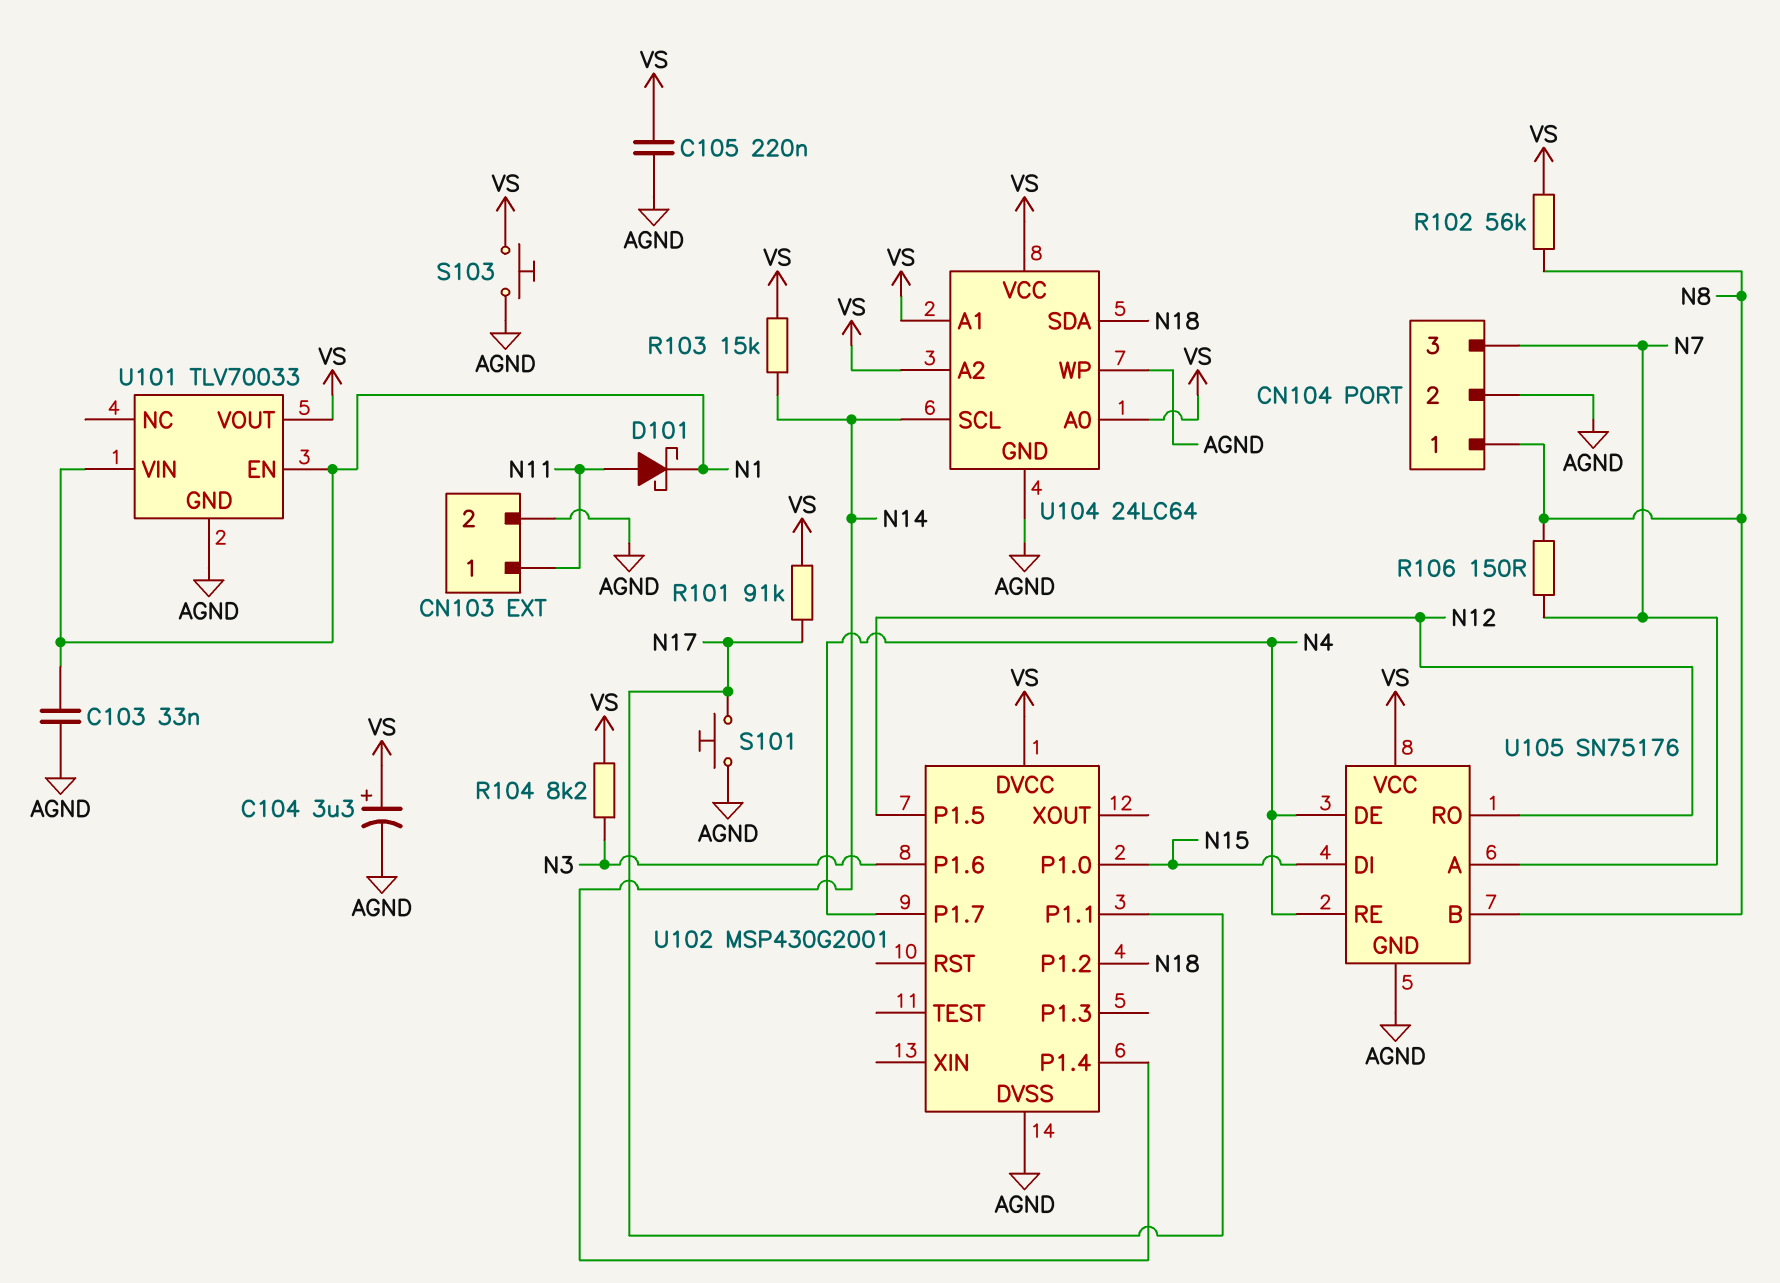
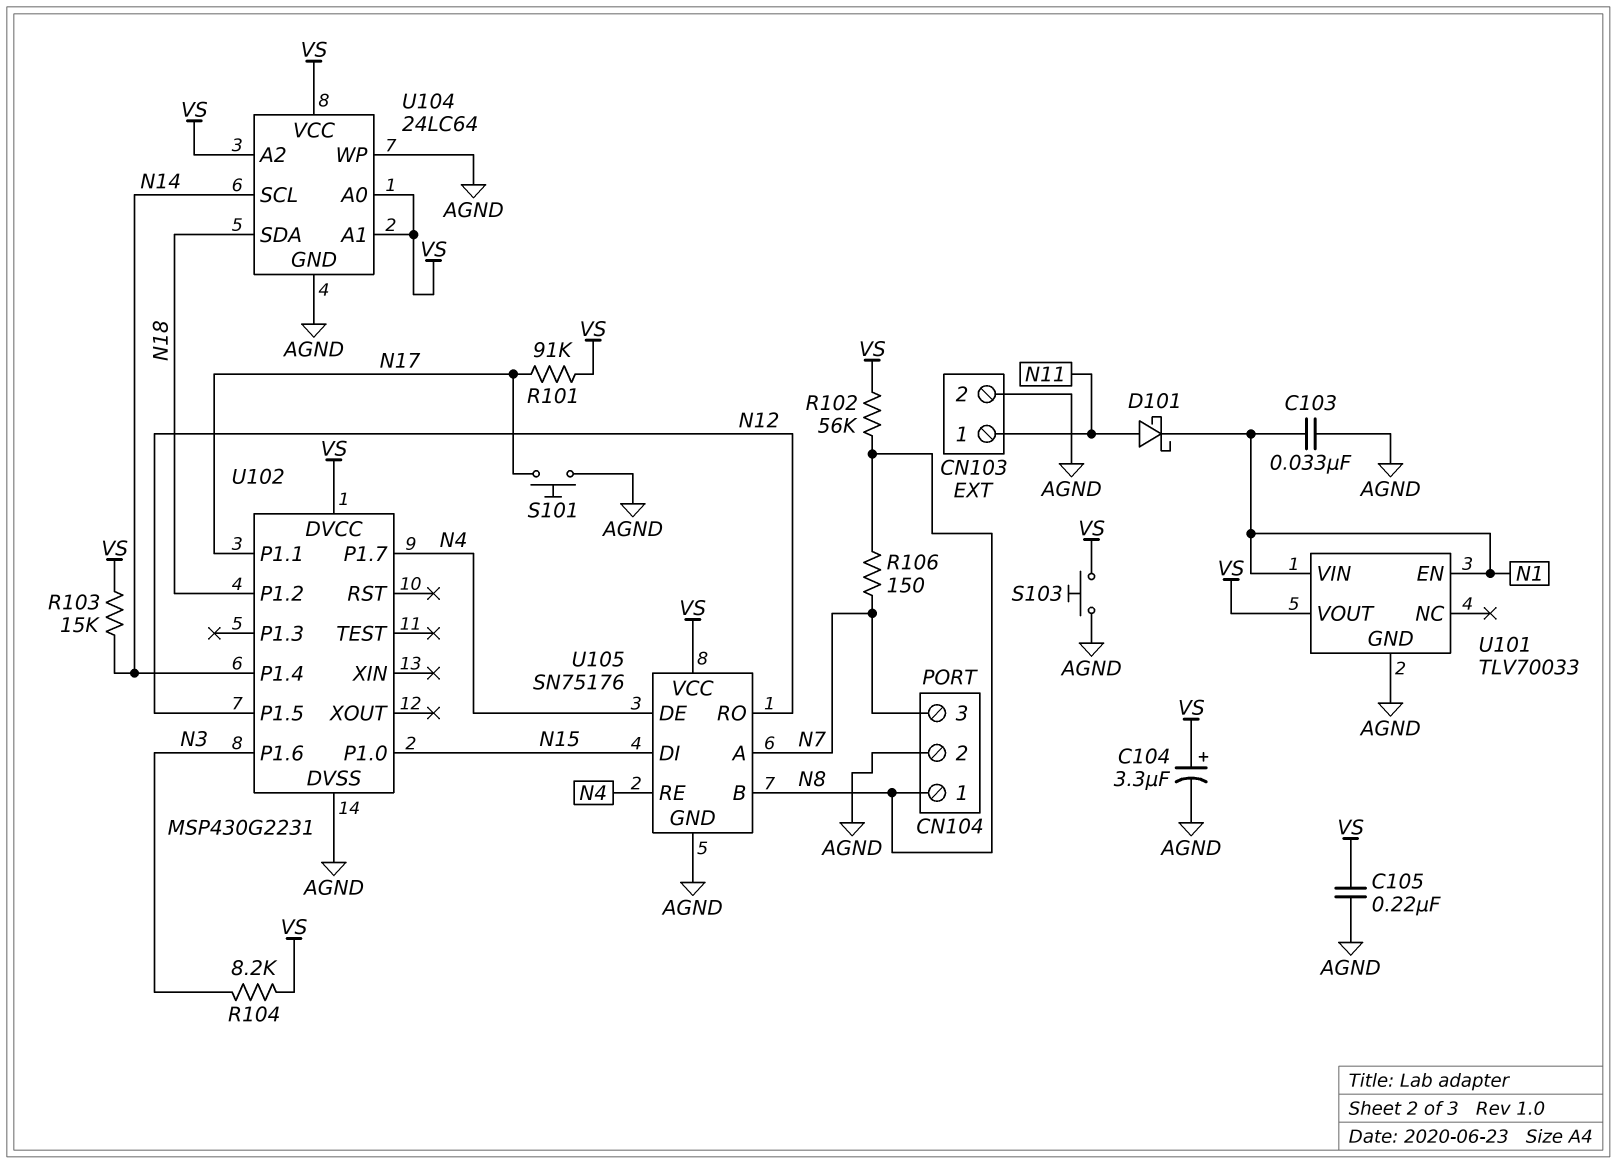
U102: MSP430G2001 -> MSP430G2231

